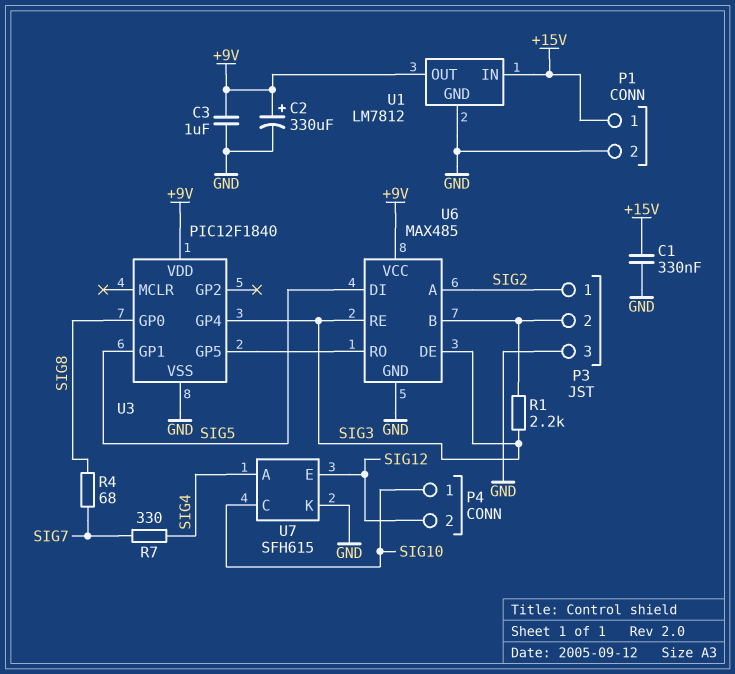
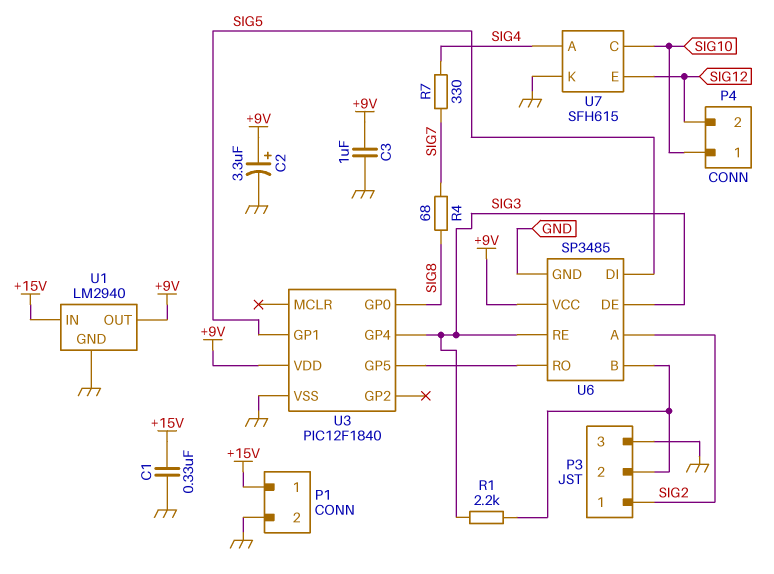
C2: 330uF (plus +9V, minus GND) -> 3.3uF (plus +9V, minus GND)
U1: LM7812 -> LM2940
U6: MAX485 -> SP3485

